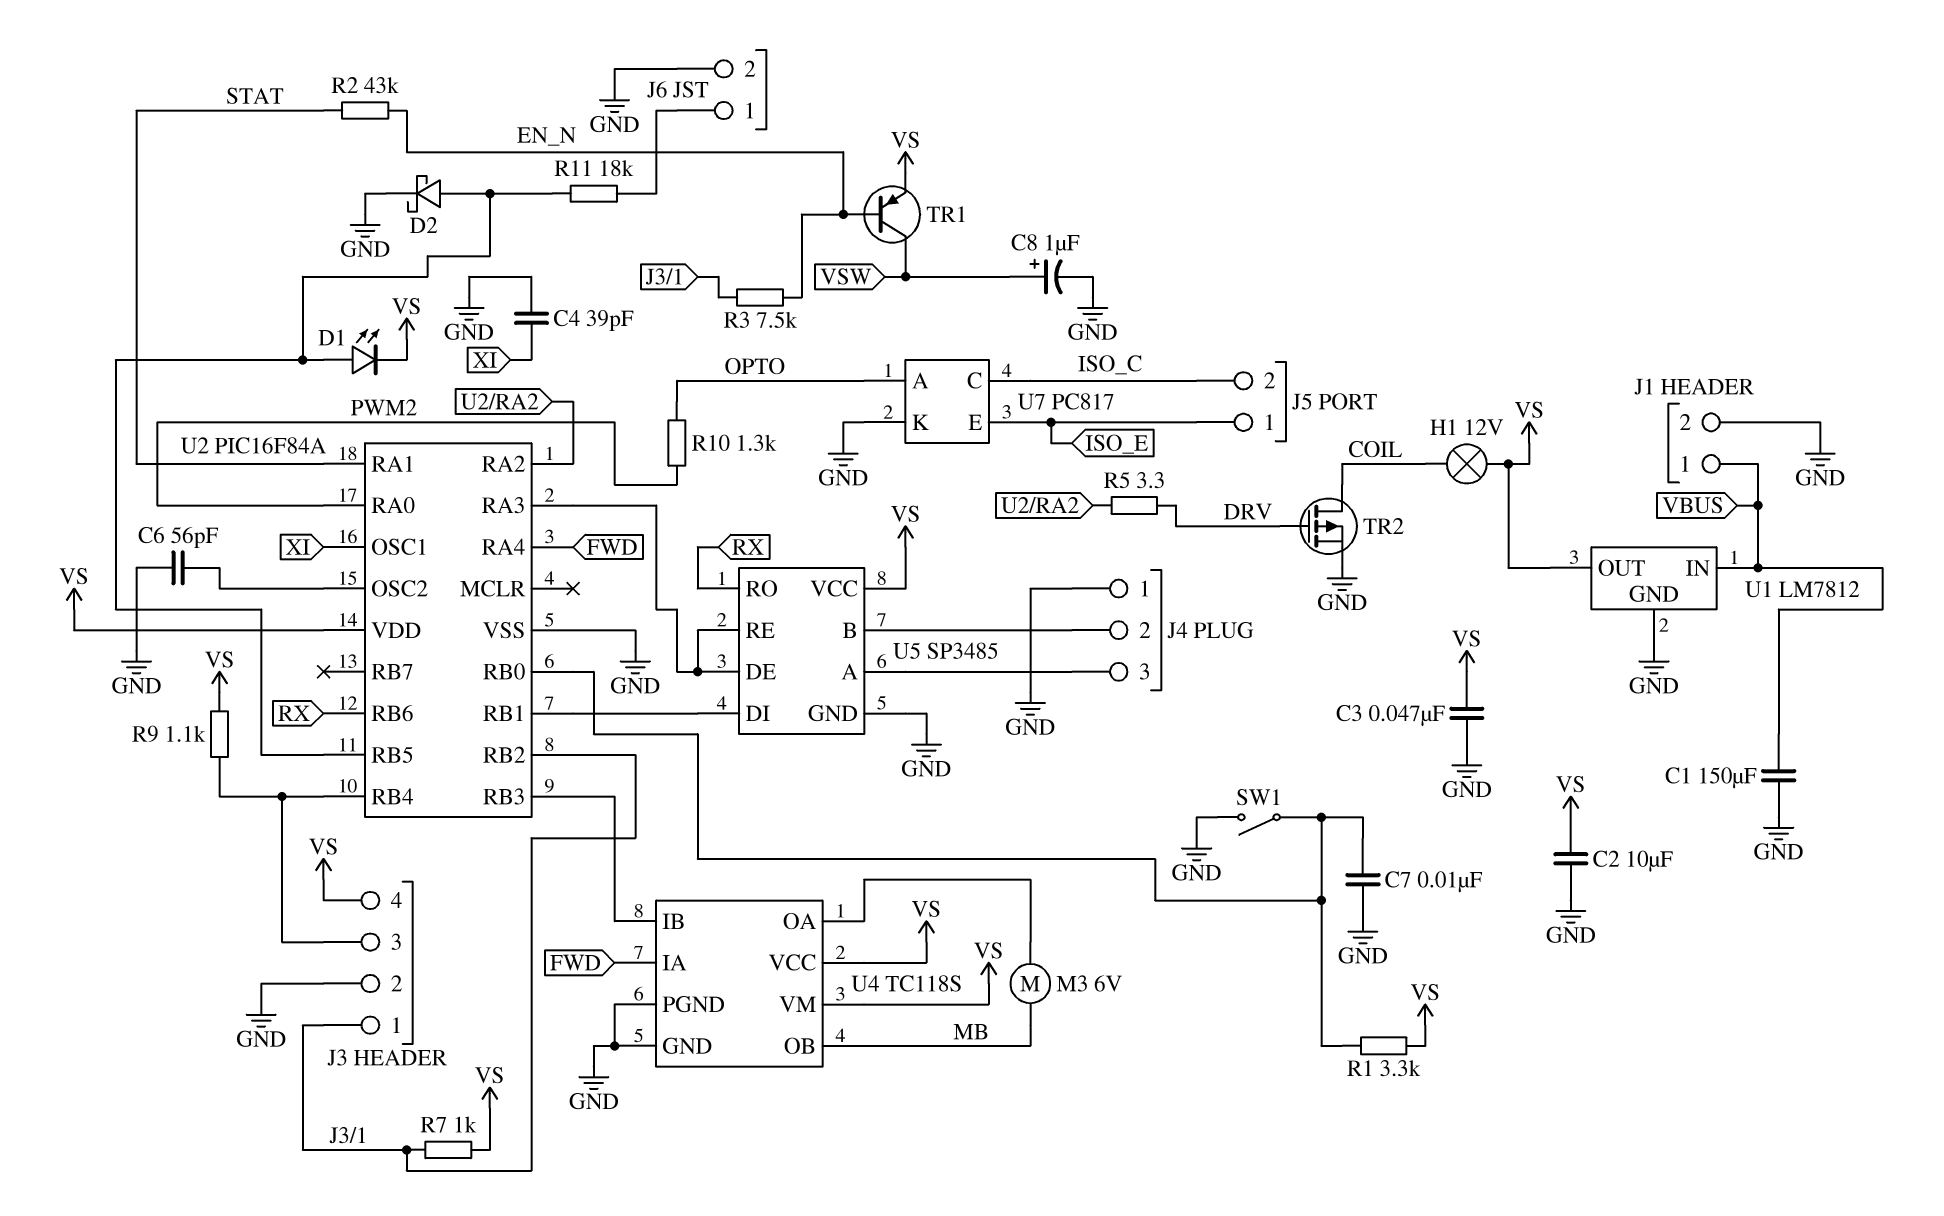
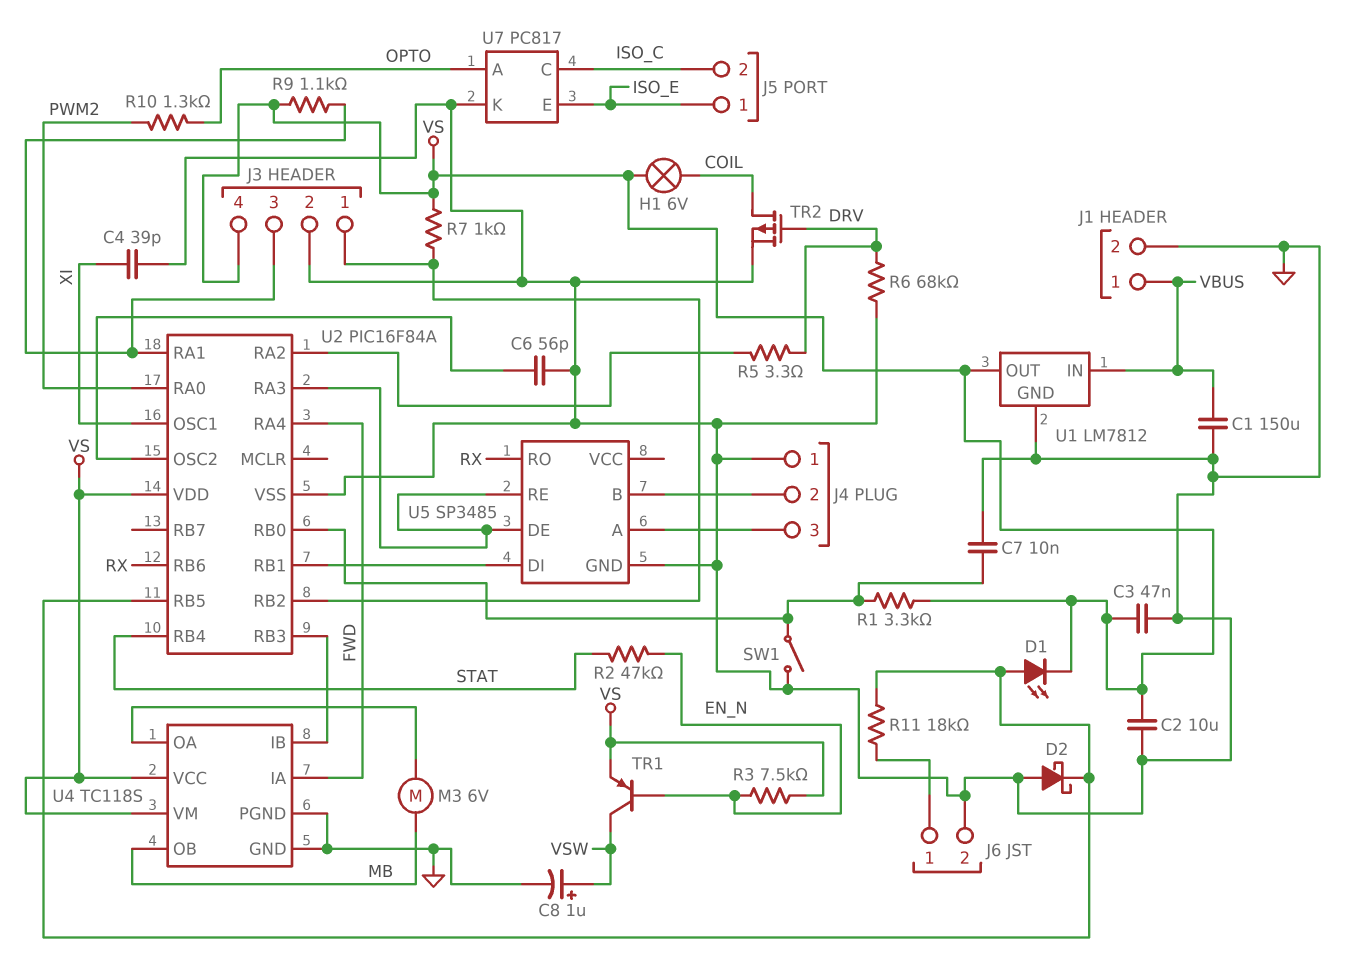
D2: schottky (A U2/RB5, K GND) -> schottky (A GND, K U2/RB5)
H1: lamp 12V (COIL, VS) -> lamp 6V (COIL, VS)
R2: 43k (EN_N, STAT) -> 47k (EN_N, STAT)
R3: 7.5k (EN_N, J3/1) -> 7.5k (EN_N, VS)
R6: none -> 68k (DRV, GND)
U2 pin RA1: STAT -> J3/3
U2 pin RB4: J3/3 -> STAT
U5 pin VCC: VS -> none

